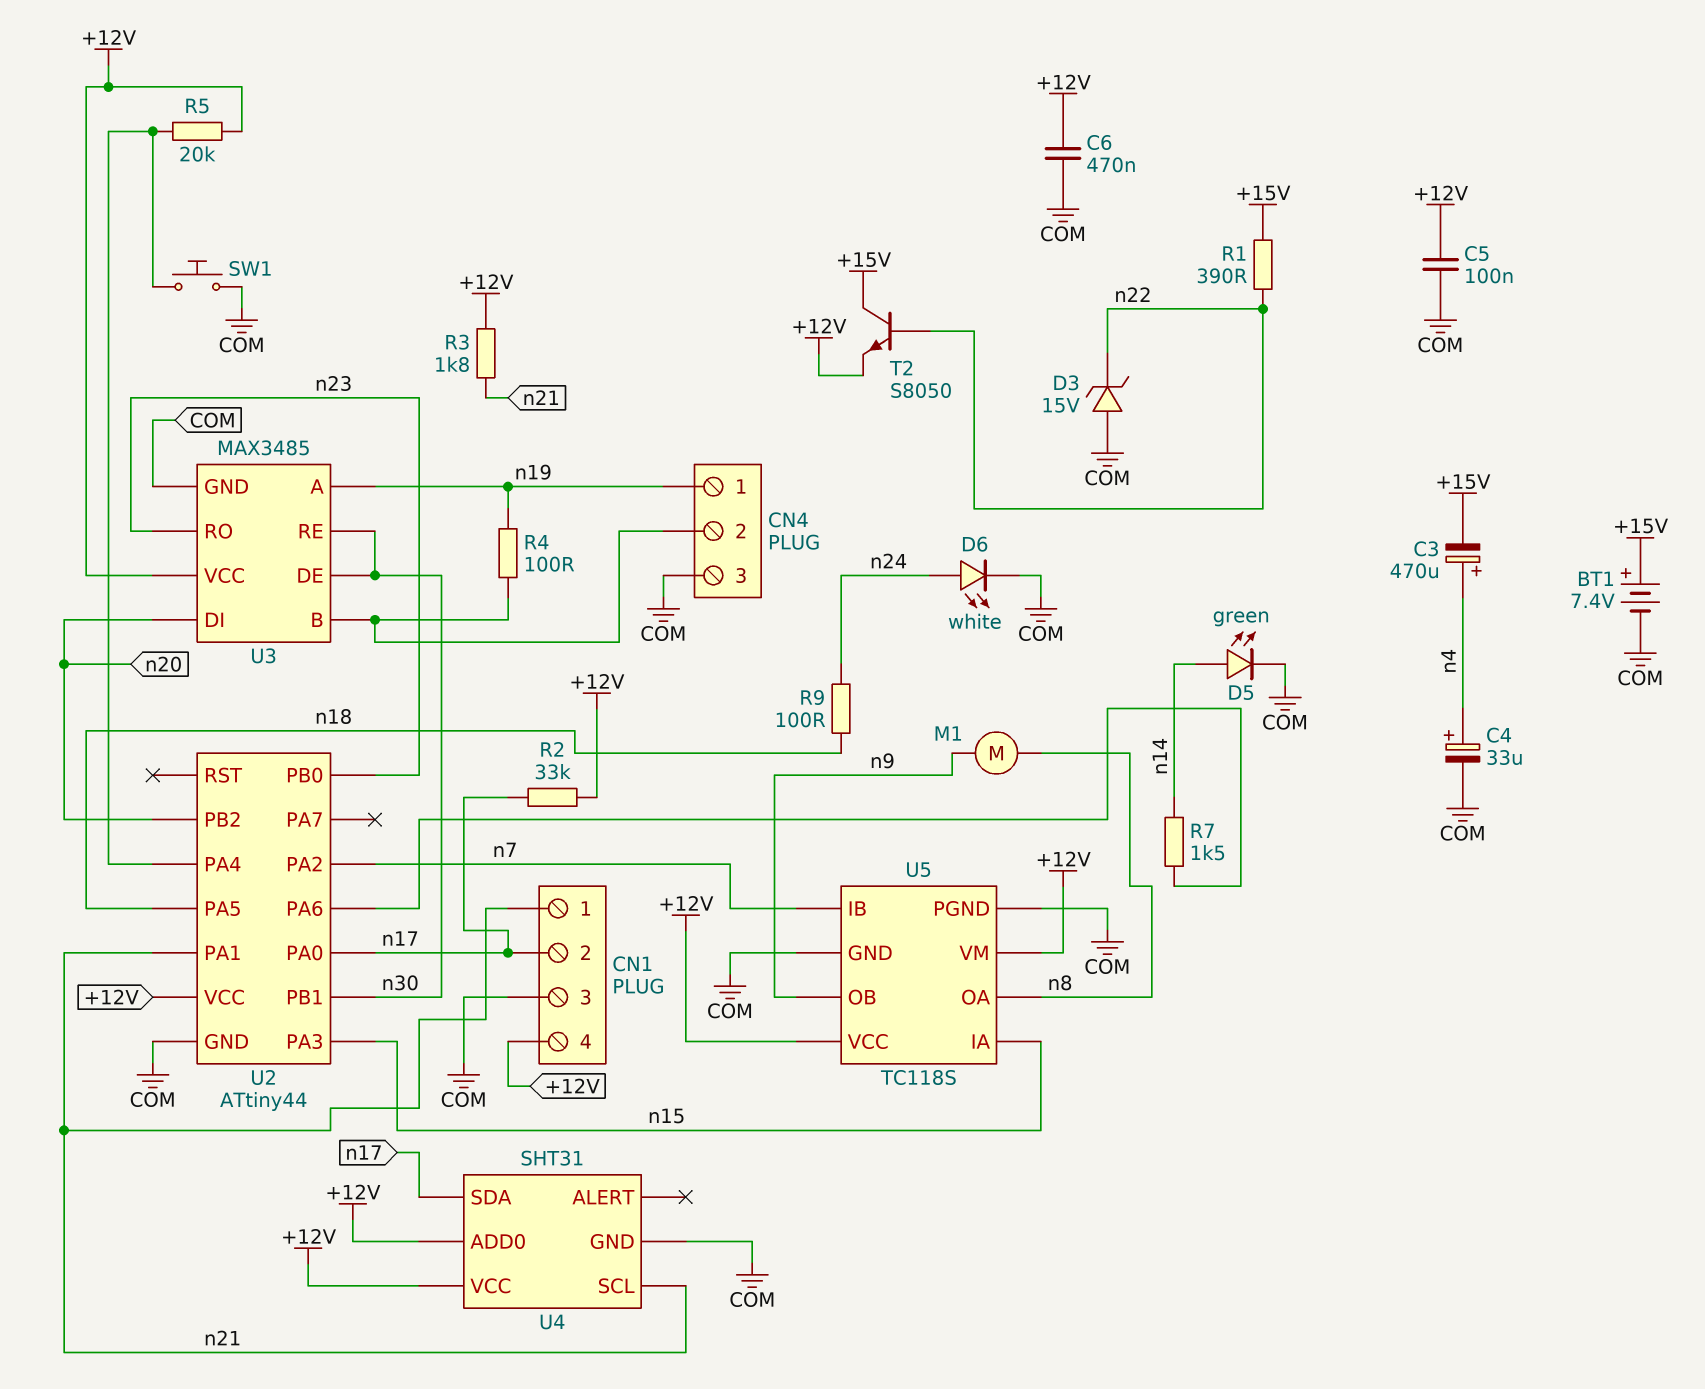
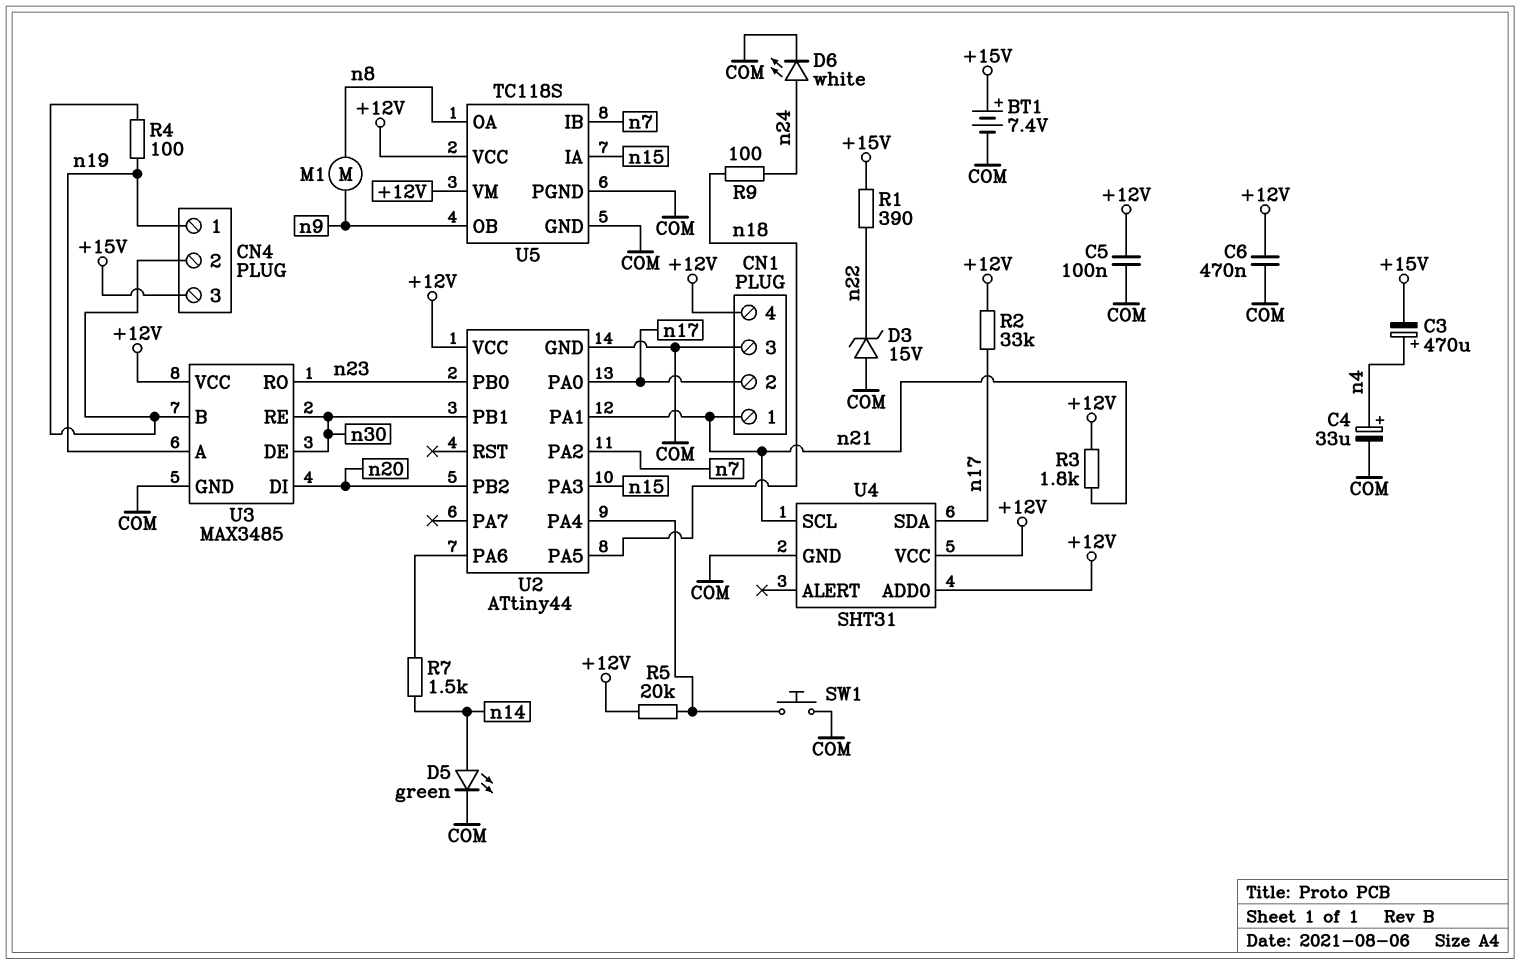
CN4 pin 3: COM -> +15V
T2: NPN S8050 (B n22, C +15V, E +12V) -> none

